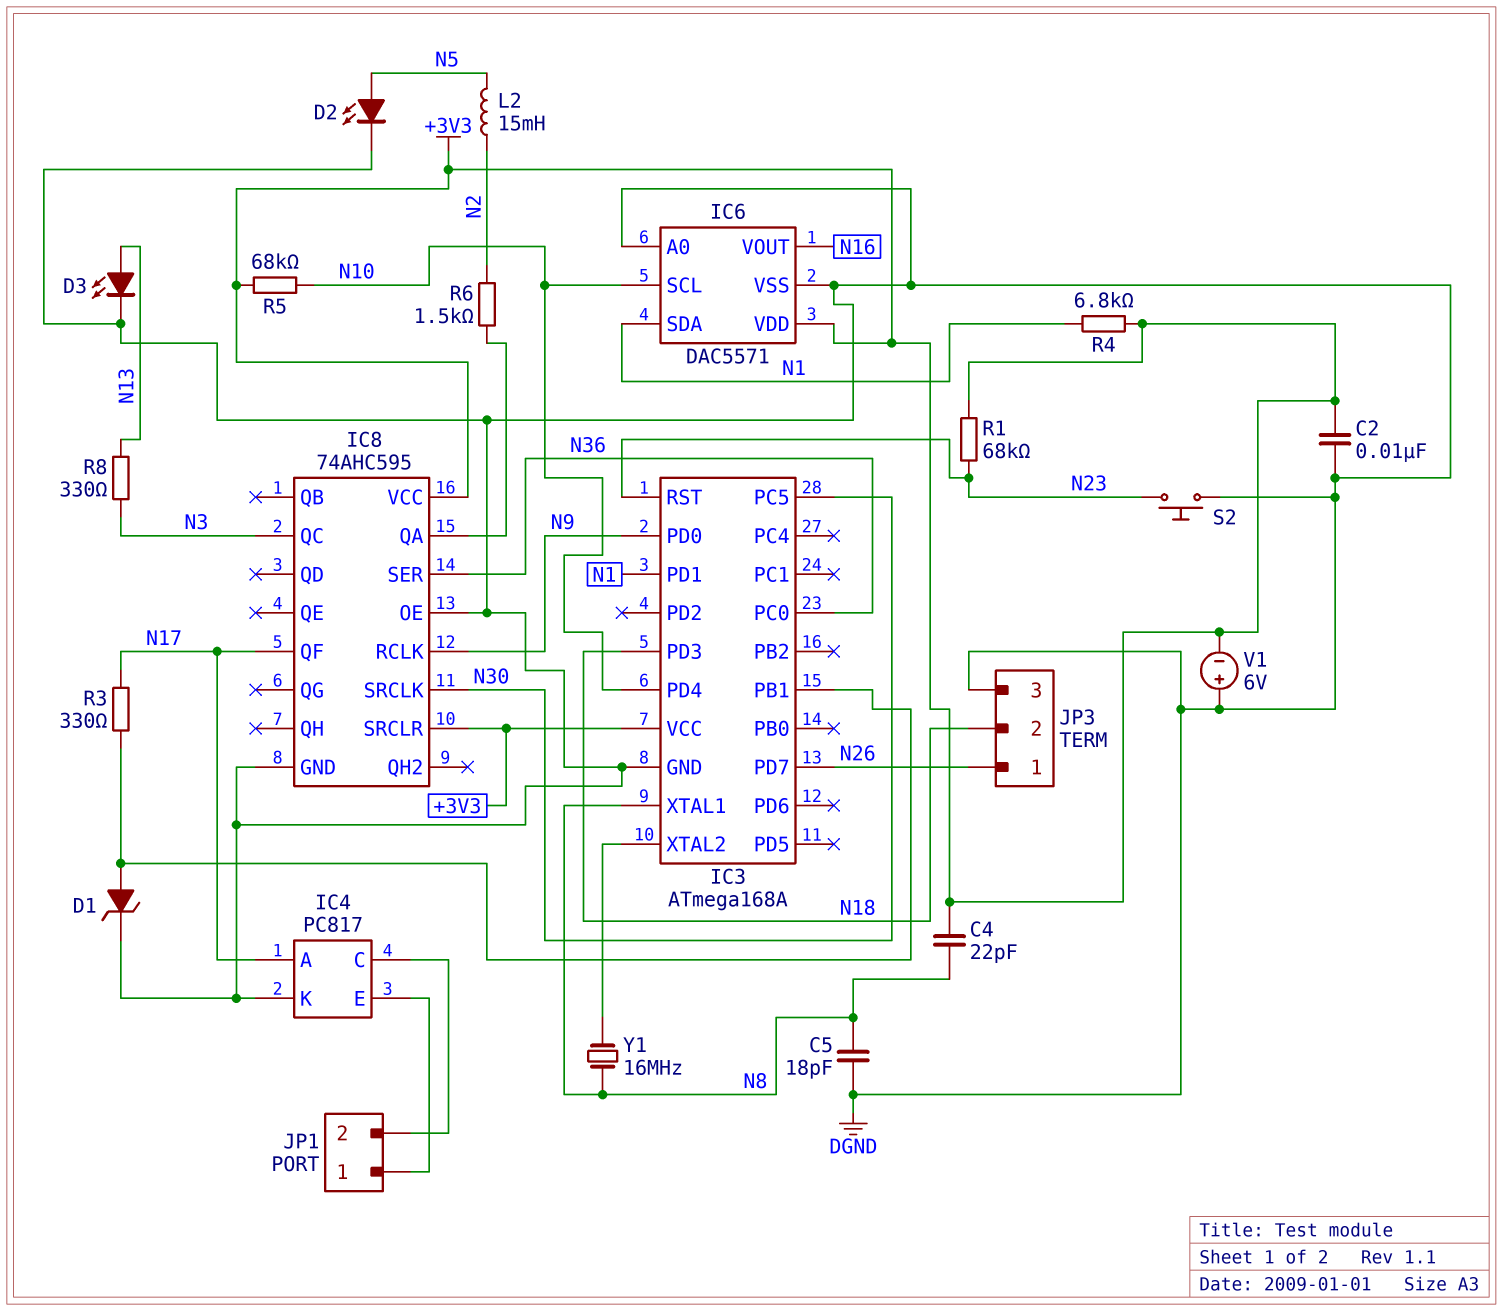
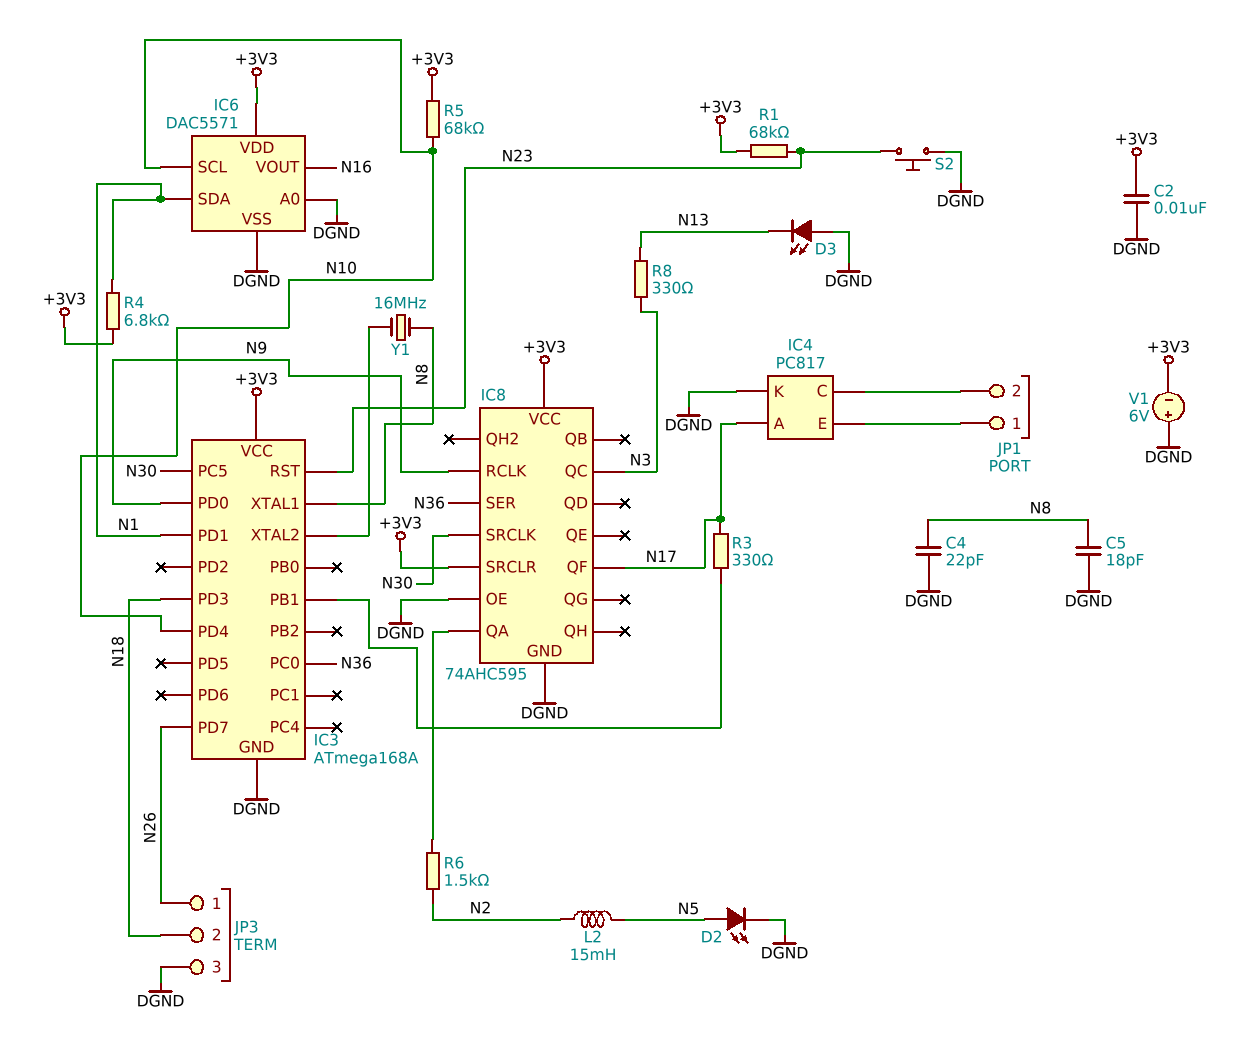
C4: 22pF (+3V3, N8) -> 22pF (DGND, N8)
D1: zener (A IC3/PB1, K DGND) -> none
D3: LED (A N13, K DGND) -> LED (A DGND, K N13)

